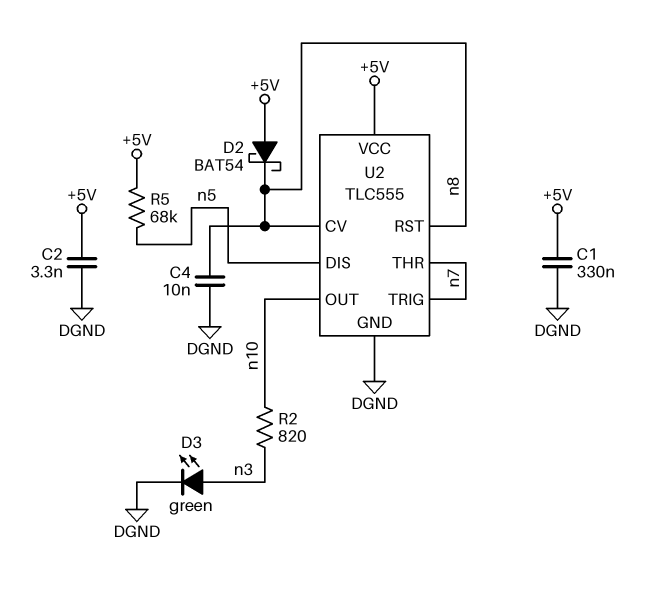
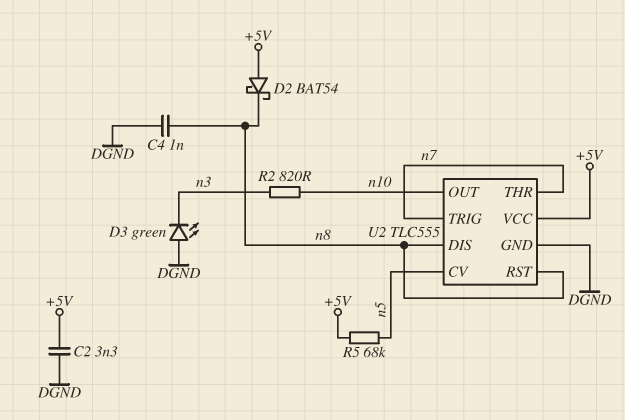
C1: 330nF (+5V, DGND) -> none
C4: 10nF (DGND, n8) -> 1nF (DGND, n8)
D3: LED green (A n3, K DGND) -> LED green (A DGND, K n3)
U2 pin CV: n8 -> n5
U2 pin DIS: n5 -> n8

